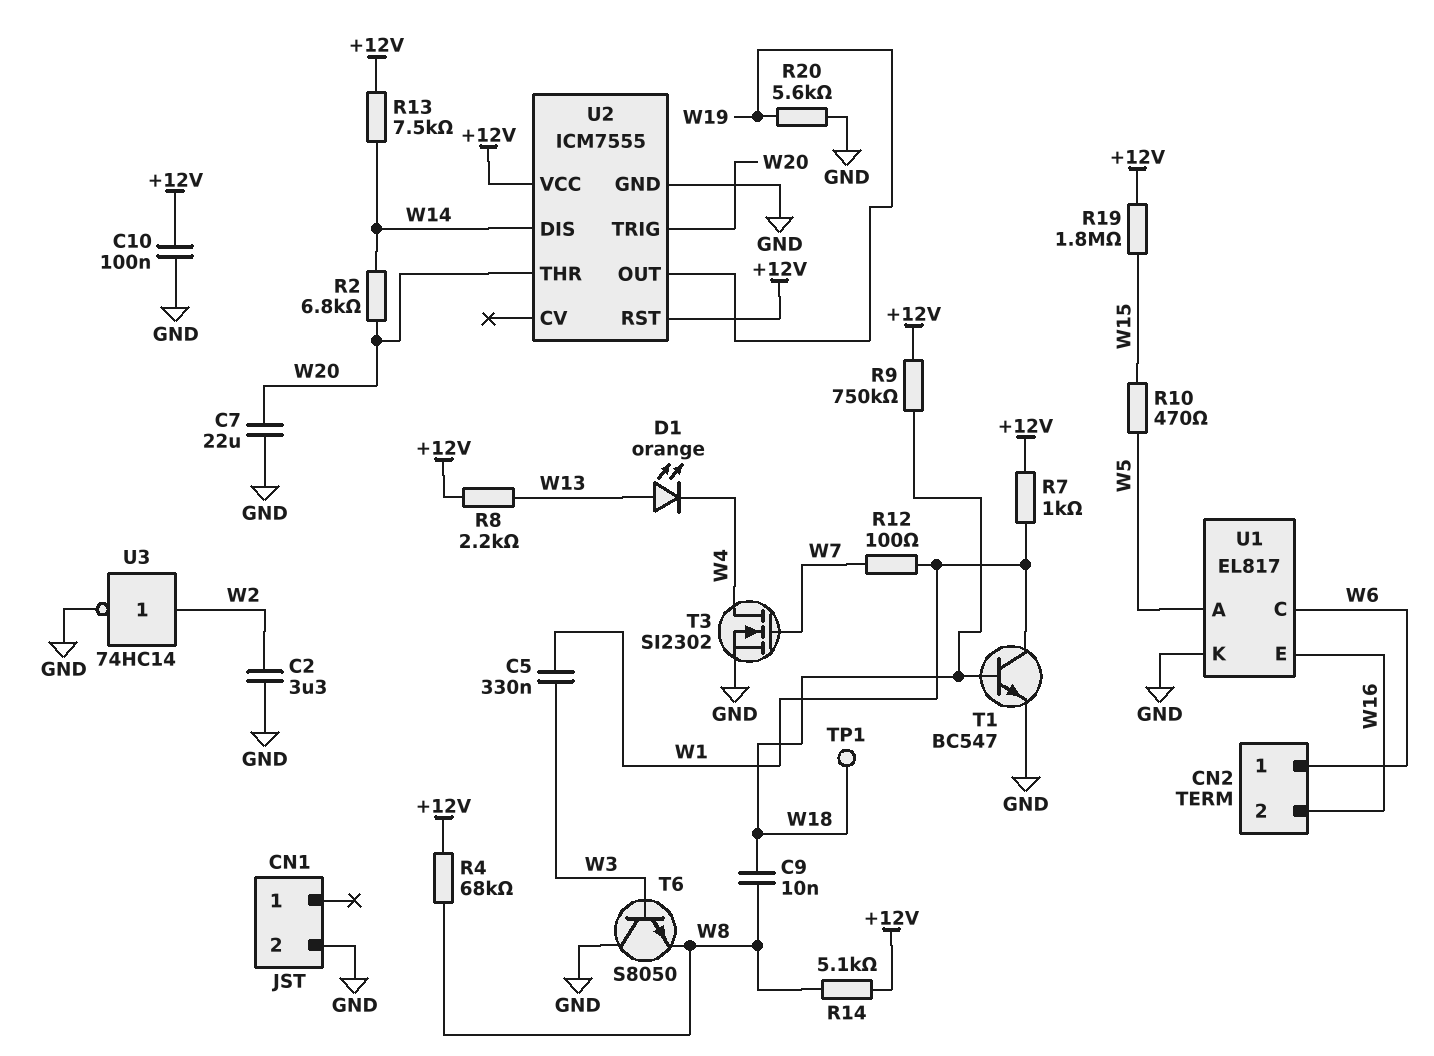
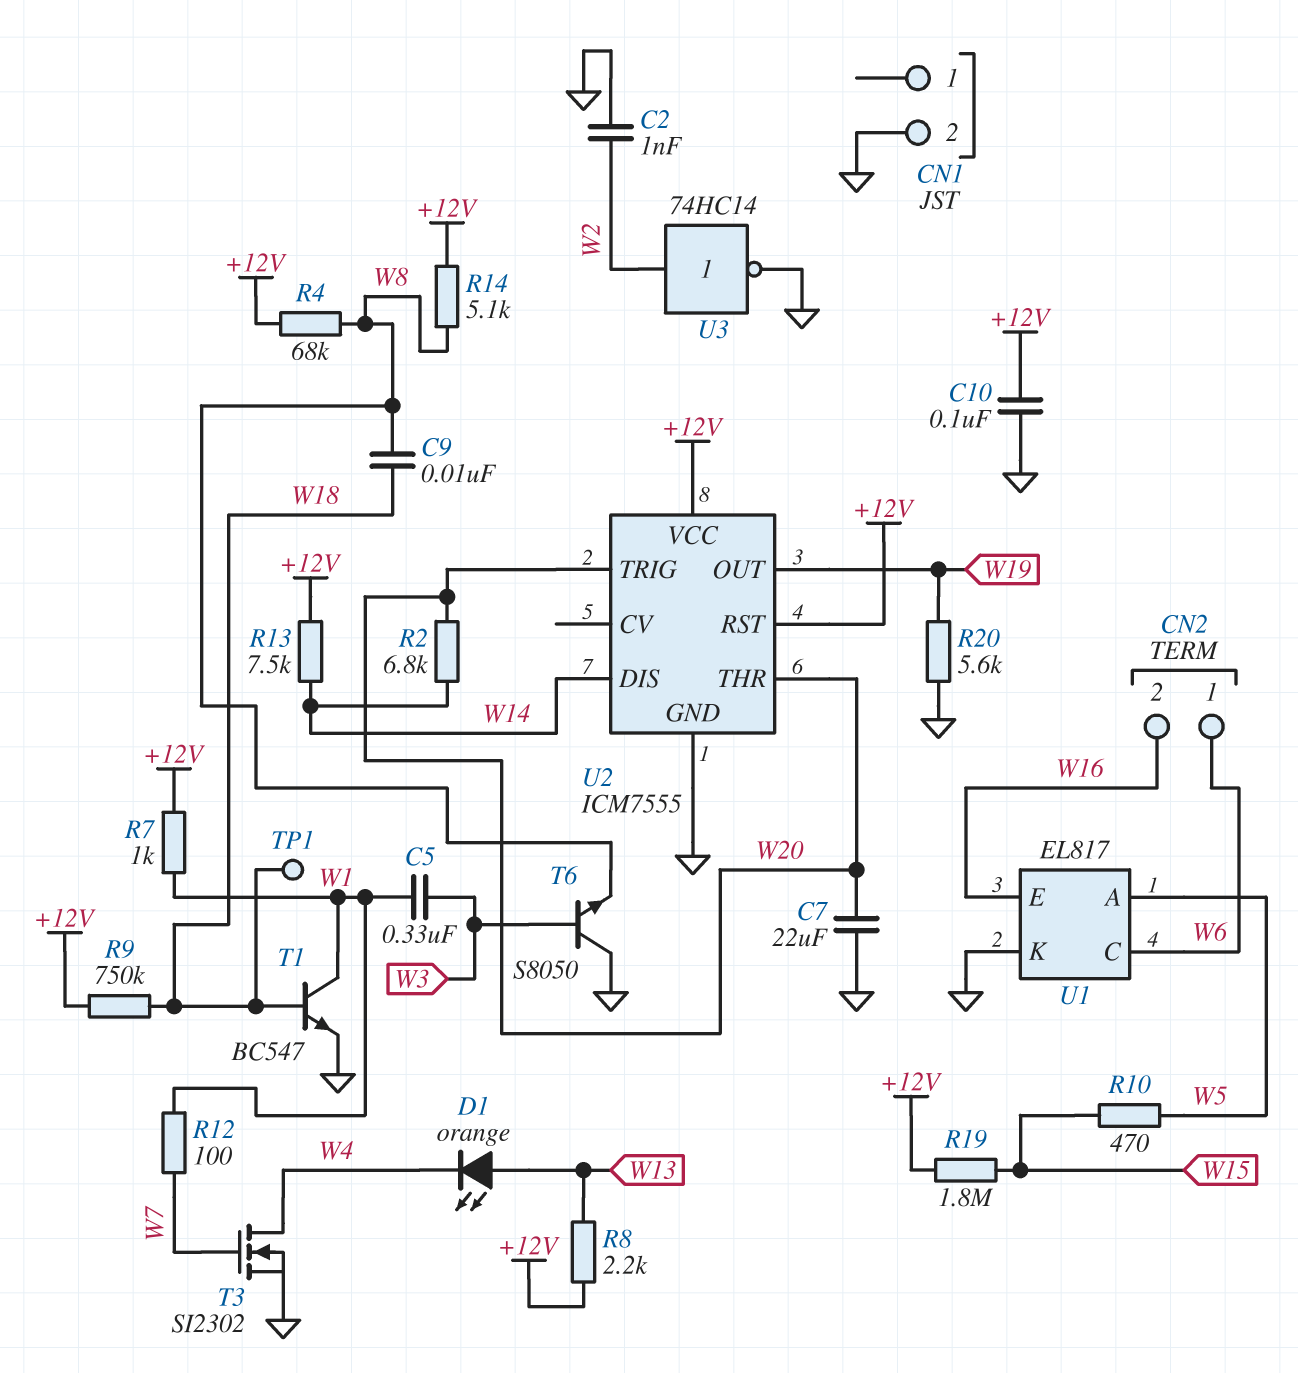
C2: 3.3uF (GND, W2) -> 1nF (GND, W2)

